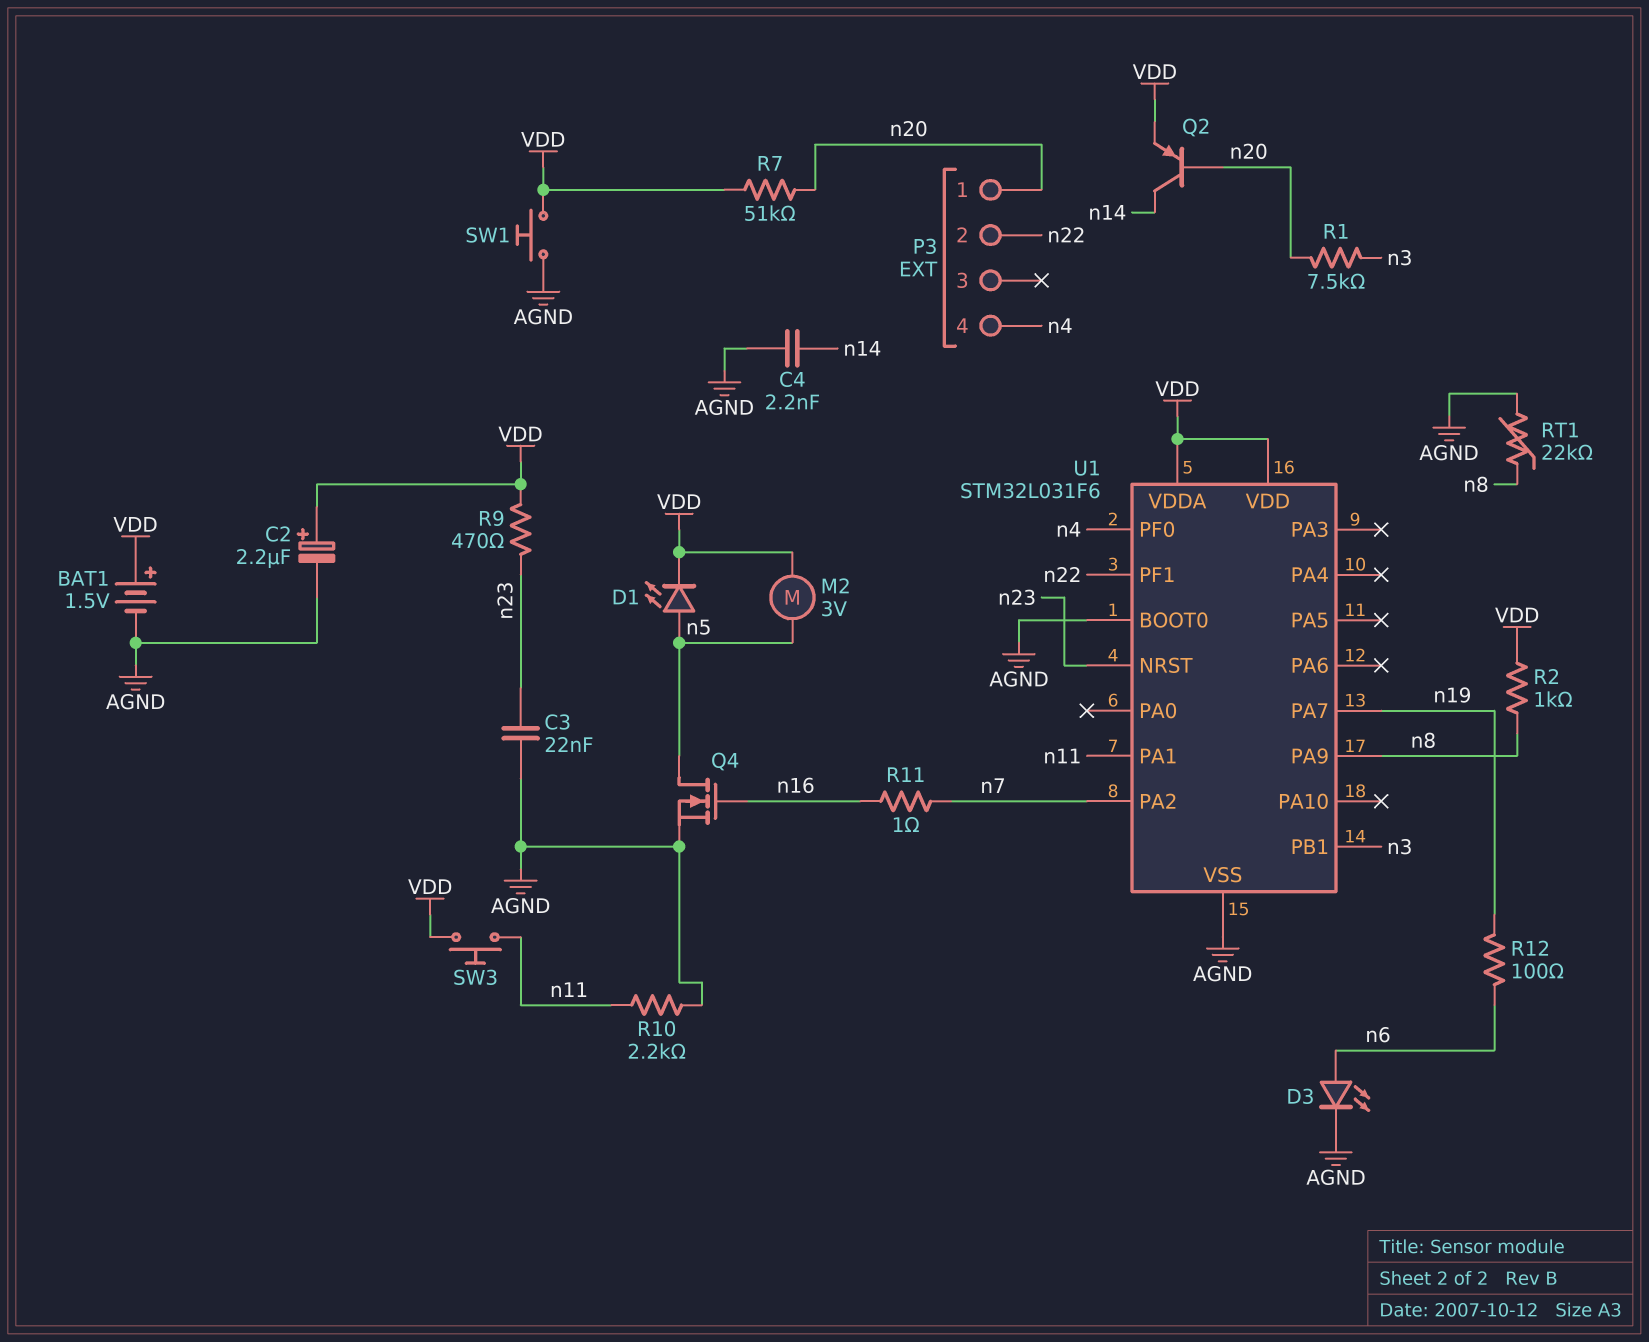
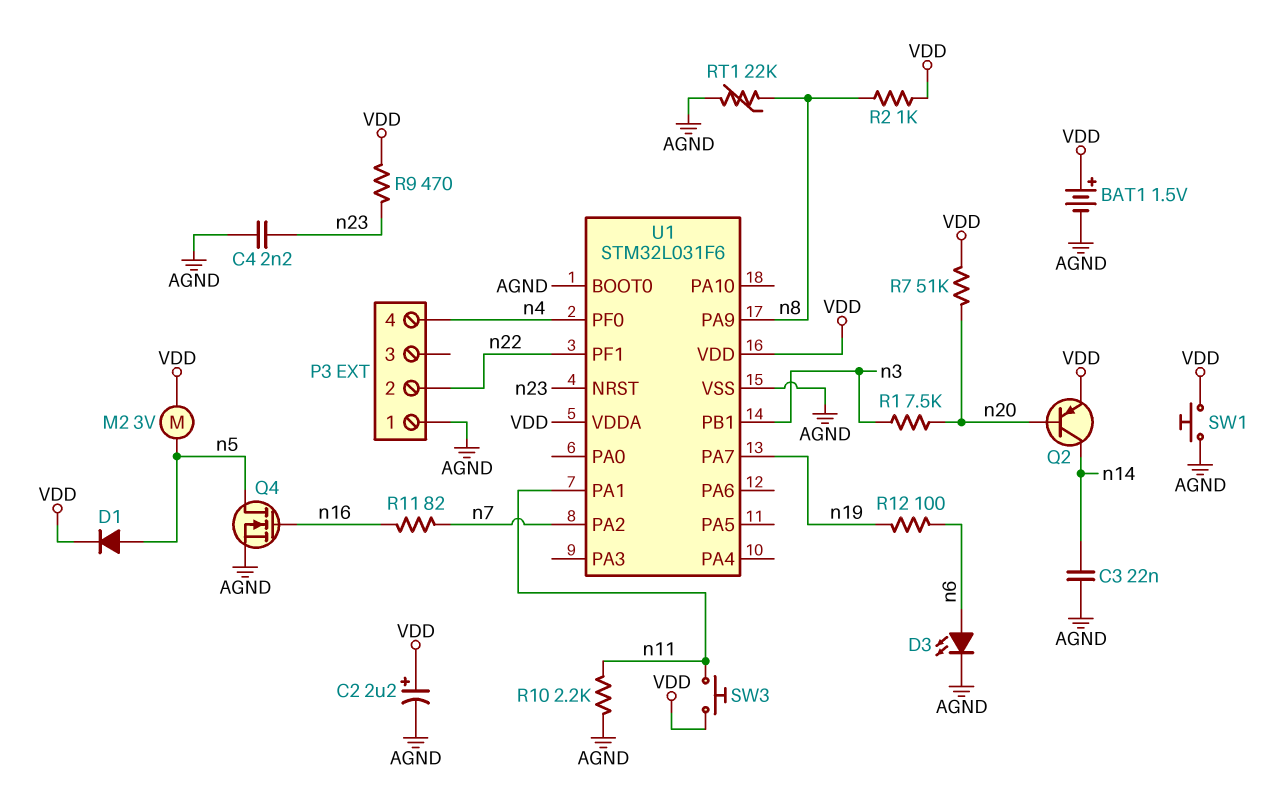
C3: 22nF (AGND, n23) -> 22nF (AGND, n14)
C4: 2.2nF (AGND, n14) -> 2.2nF (AGND, n23)
D1: LED (A n5, K VDD) -> diode (A n5, K VDD)
P3 pin 1: n20 -> AGND
R11: 1 (n7, n16) -> 82 (n7, n16)

